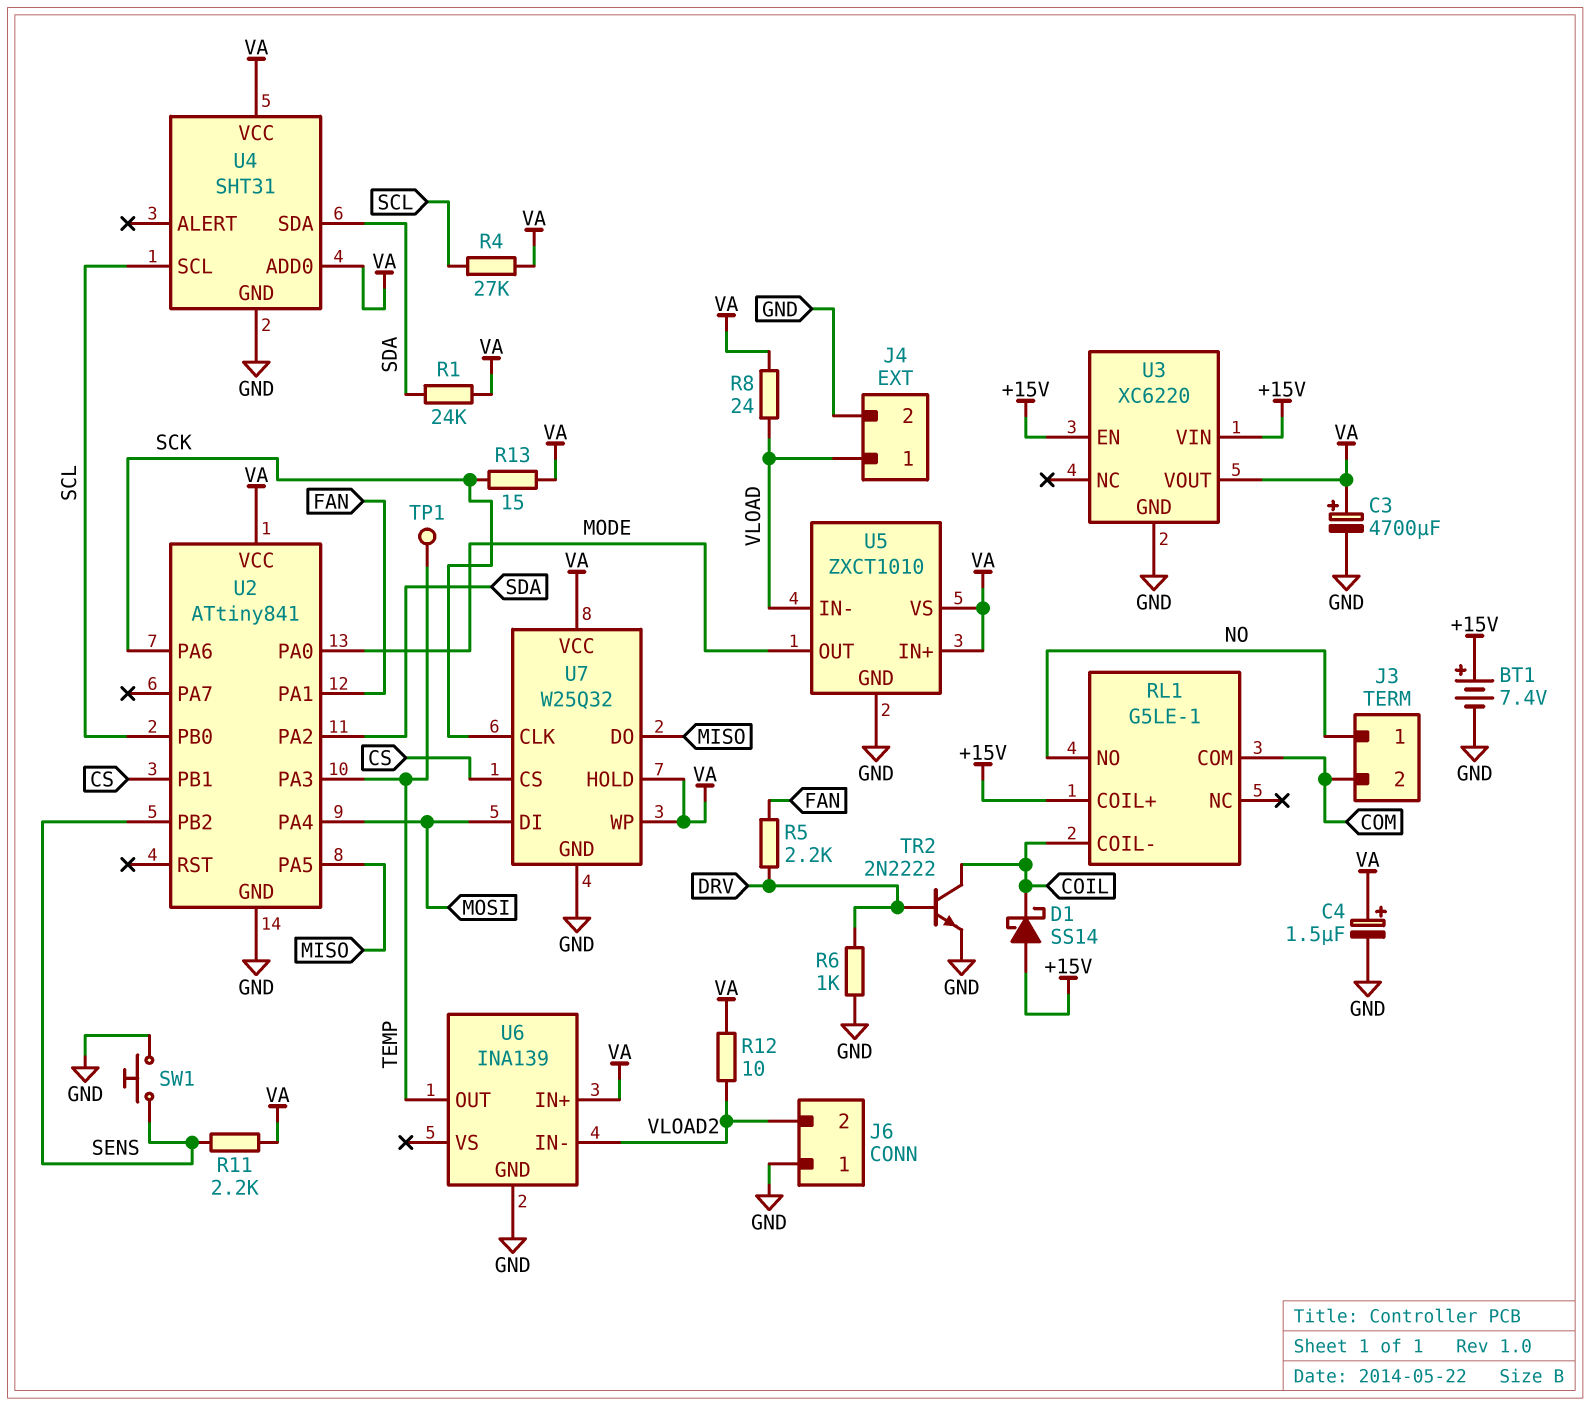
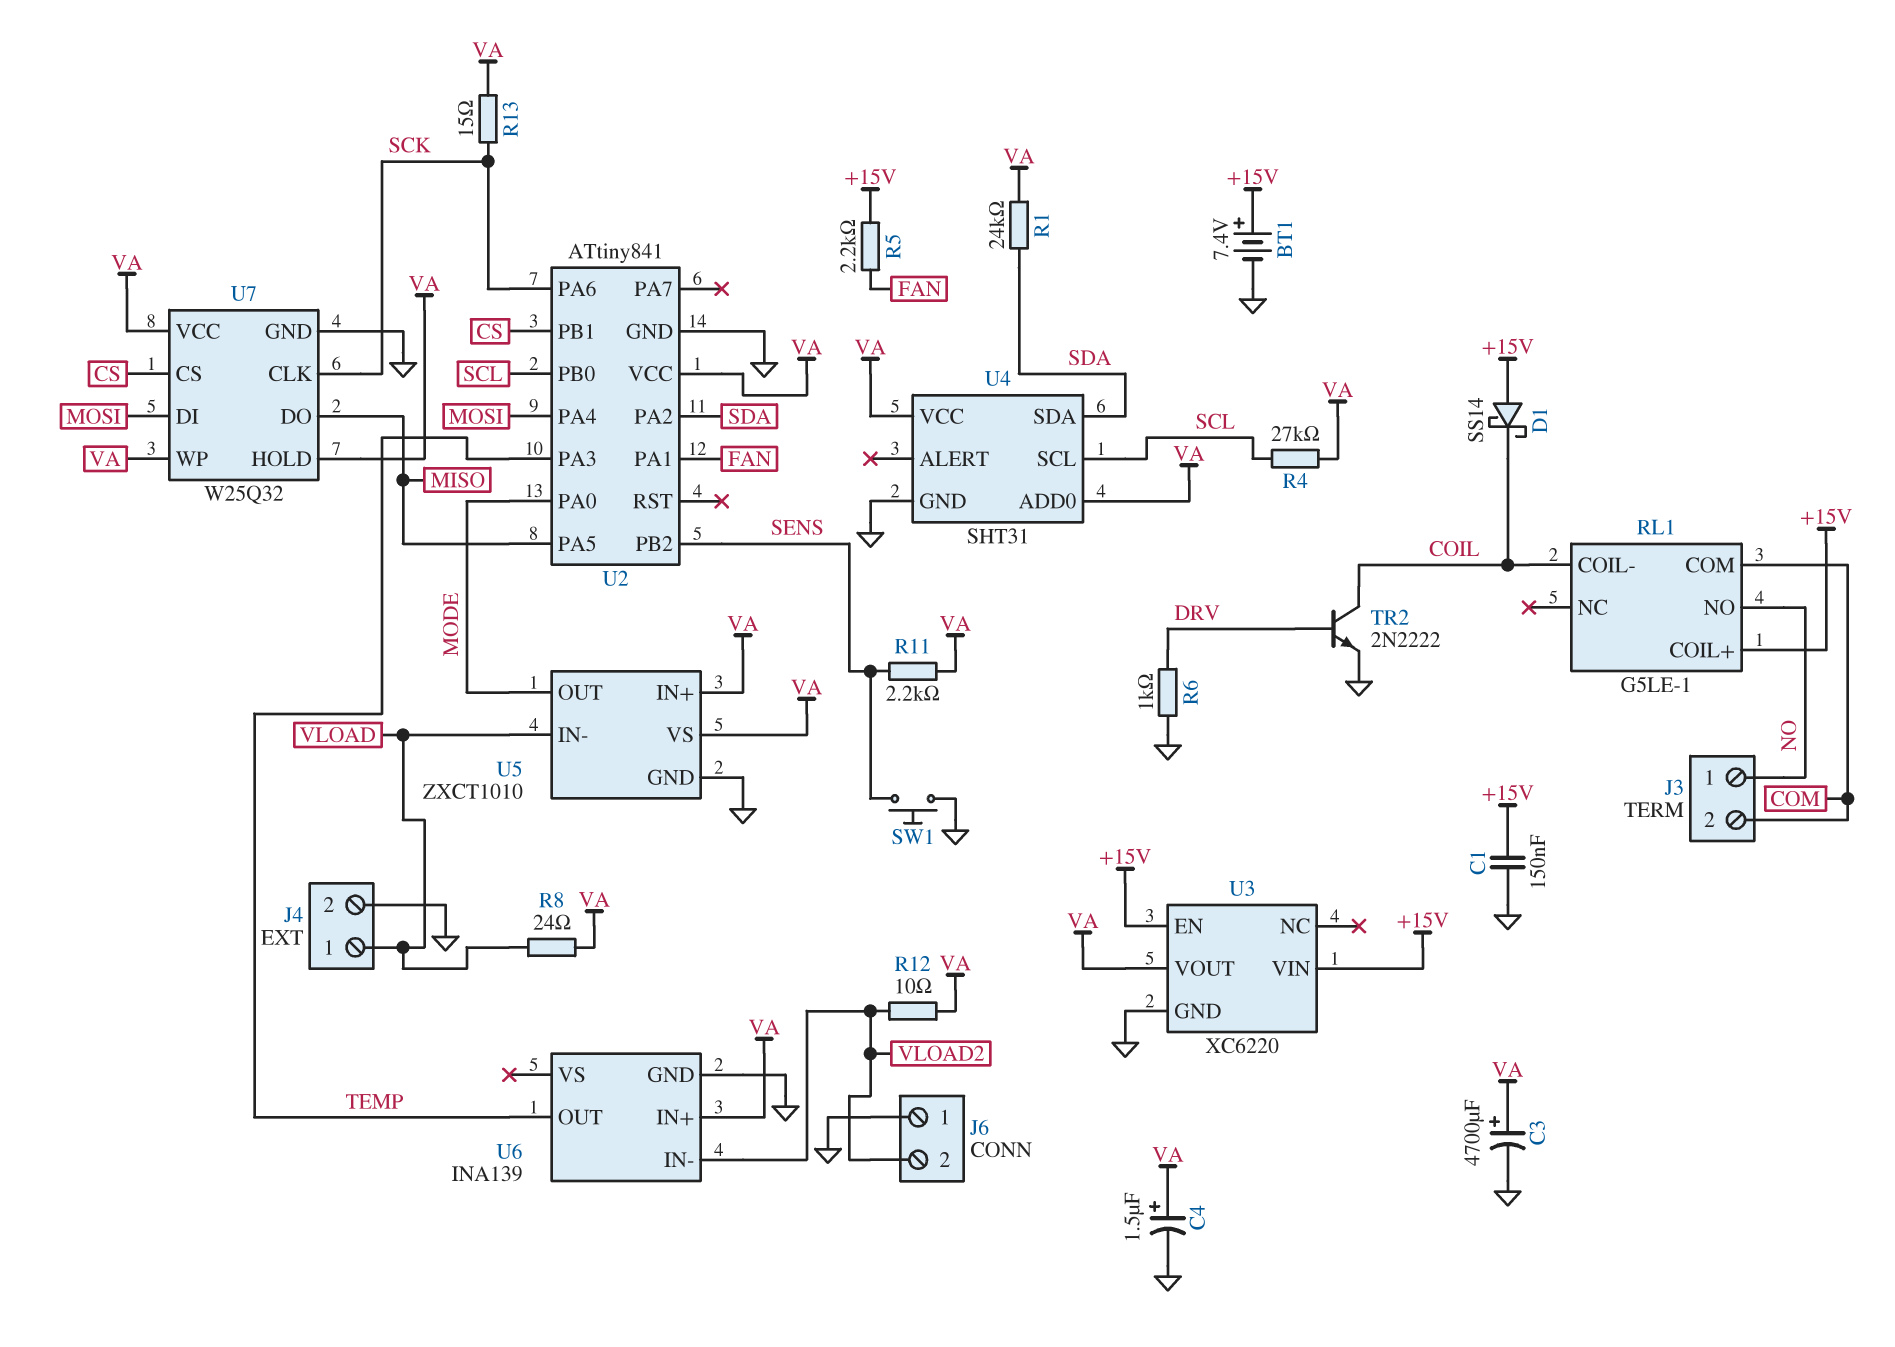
C1: none -> 150nF (+15V, GND)
R5: 2.2k (DRV, FAN) -> 2.2k (+15V, FAN)
TP1: test point (TEMP) -> none

